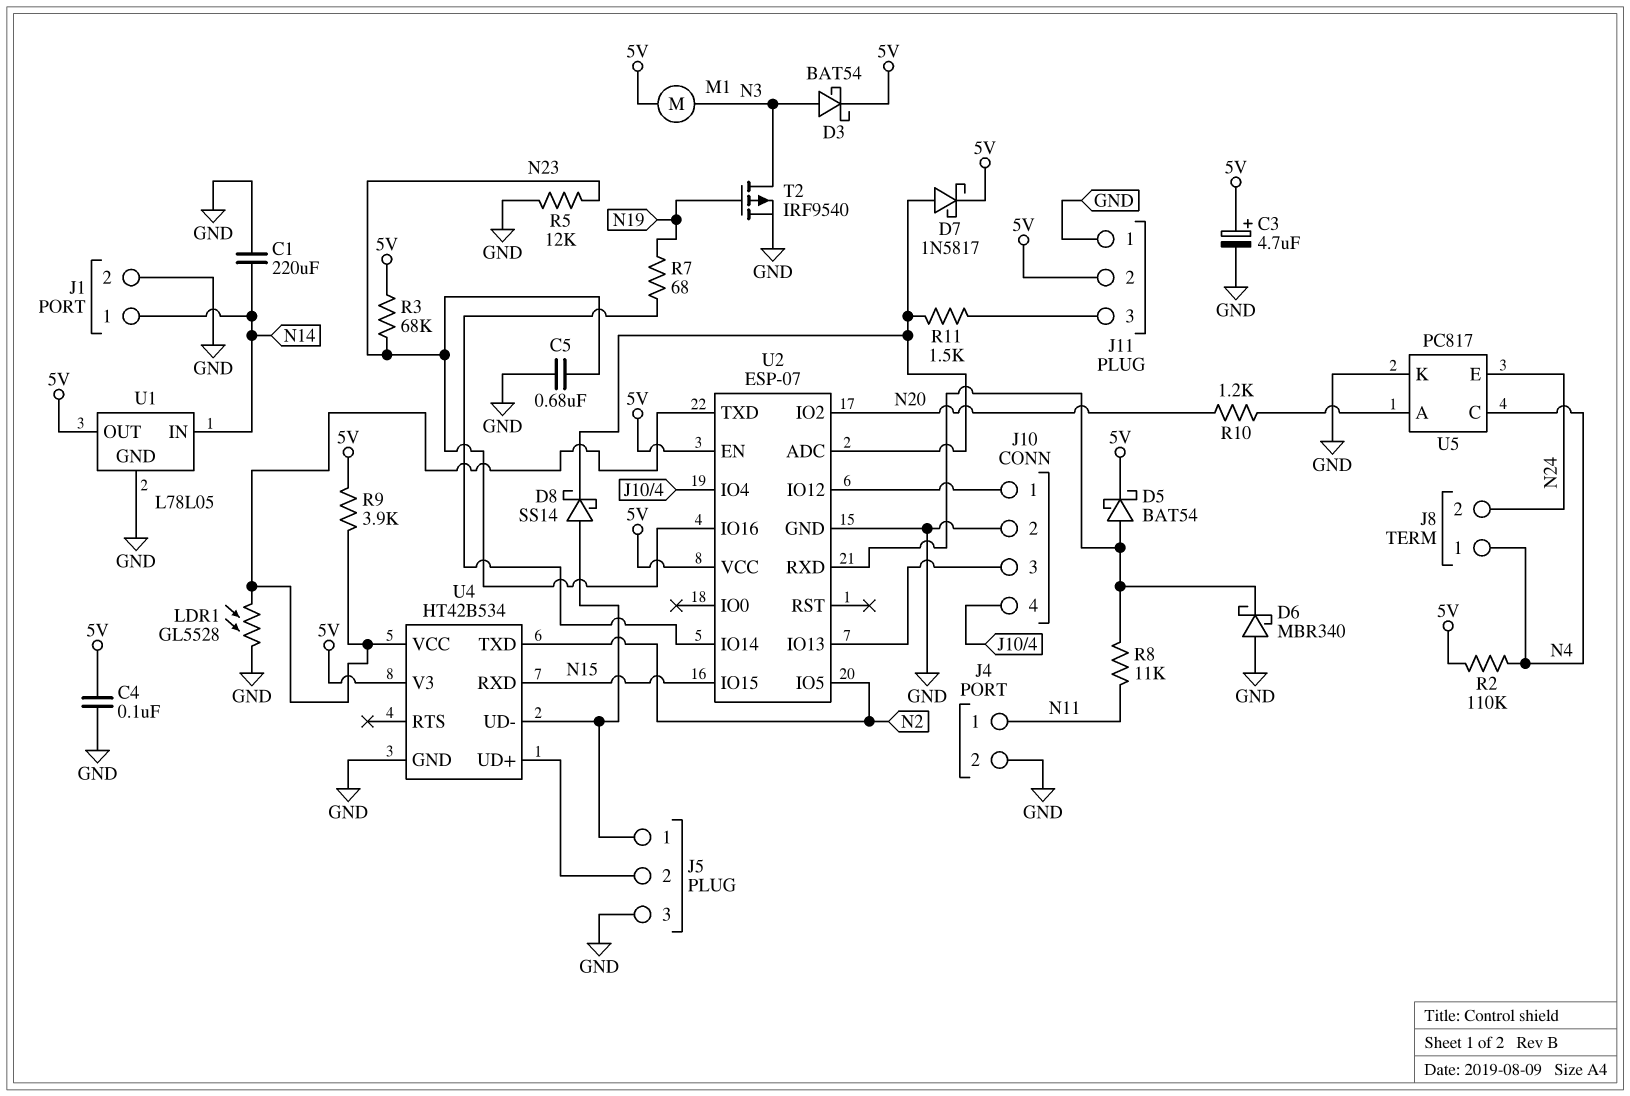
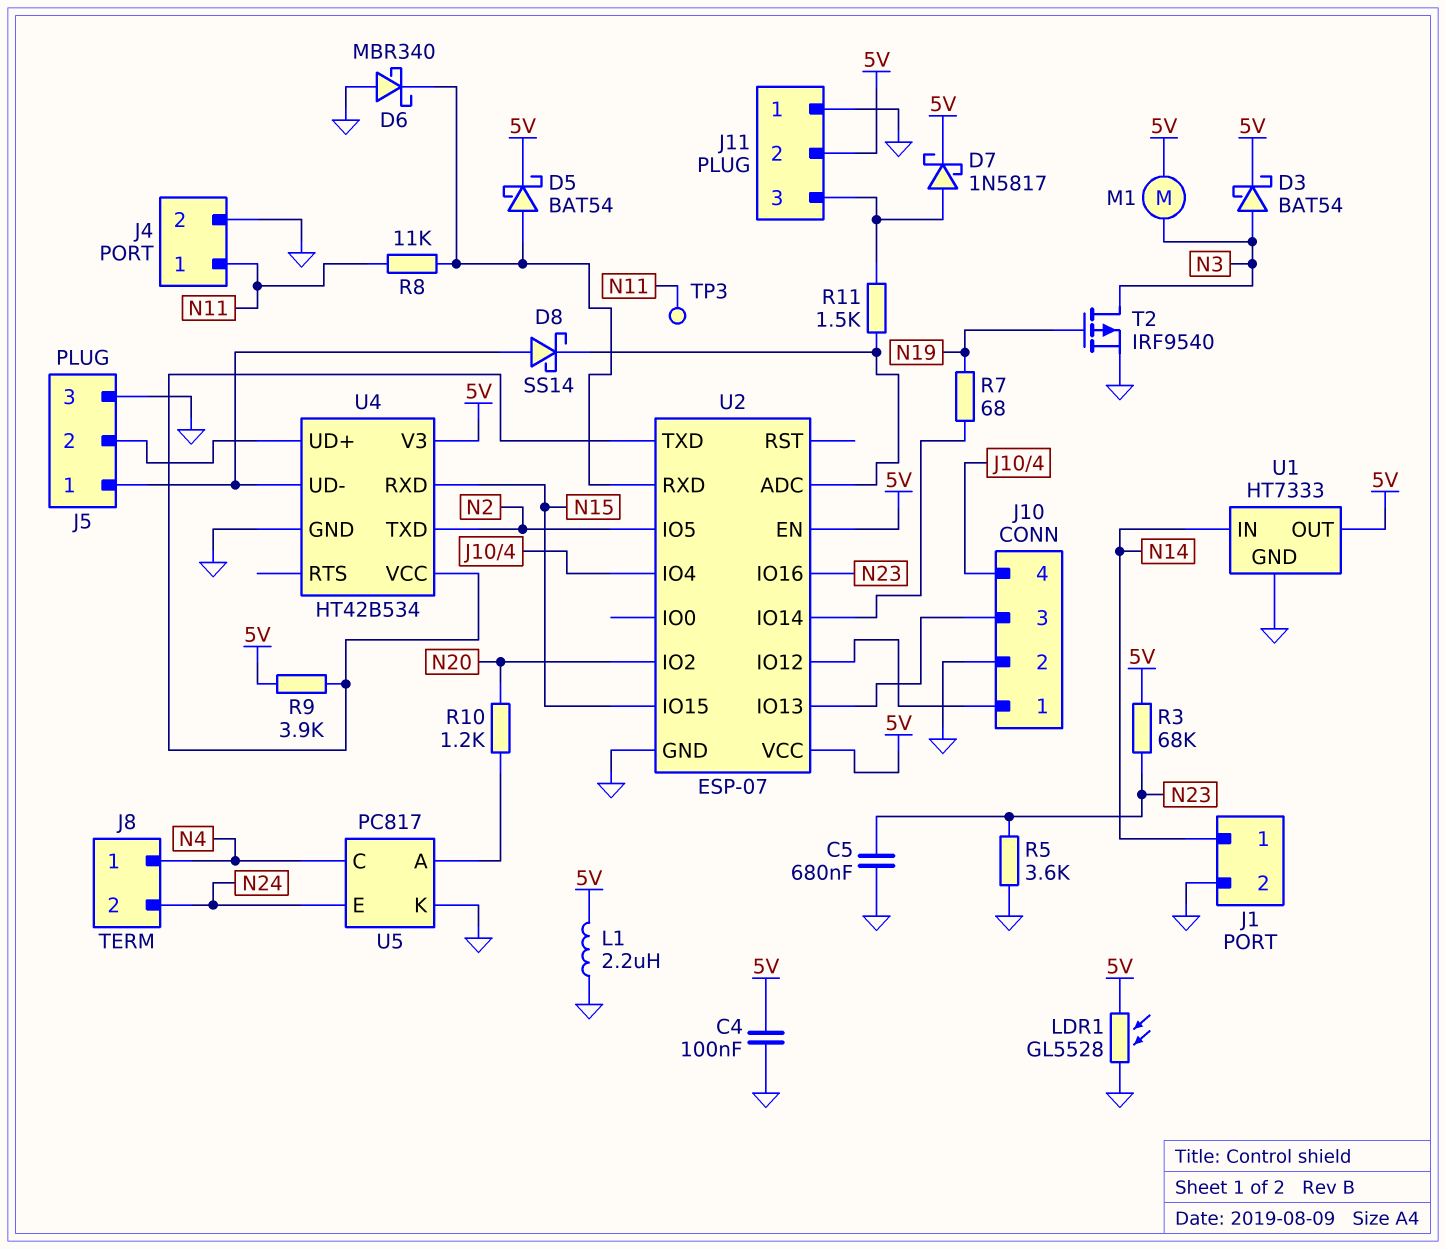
C1: 220uF (GND, N14) -> none
C3: 4.7uF (plus 5V, minus GND) -> none
D7: schottky 1N5817 (A U2/ADC, K 5V) -> schottky 1N5817 (A J11/3, K 5V)
L1: none -> 2.2uH (5V, GND)
LDR1: GL5528 (GND, U2/TXD) -> GL5528 (5V, GND)
R2: 110k (5V, N4) -> none
R5: 12k (GND, N23) -> 3.6k (GND, N23)
TP3: none -> test point (N11)
U1: L78L05 -> HT7333

